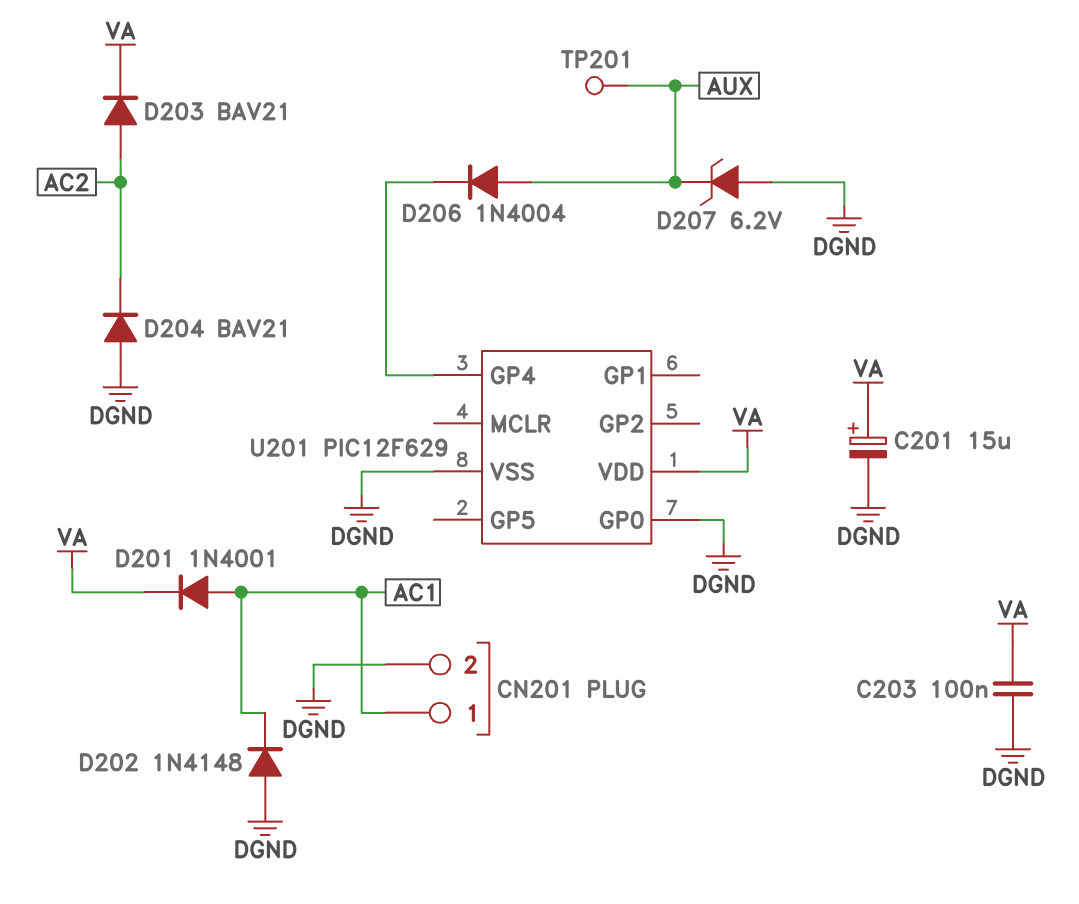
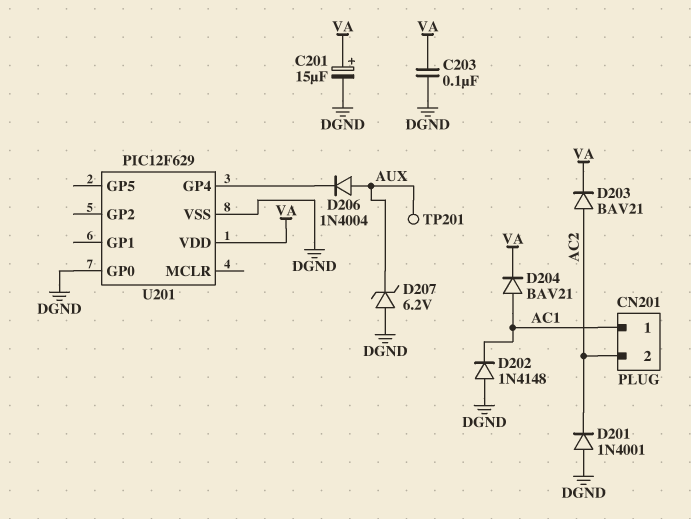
CN201 pin 2: DGND -> AC2
D201: diode 1N4001 (A AC1, K VA) -> diode 1N4001 (A DGND, K AC2)
D204: diode BAV21 (A DGND, K AC2) -> diode BAV21 (A AC1, K VA)

